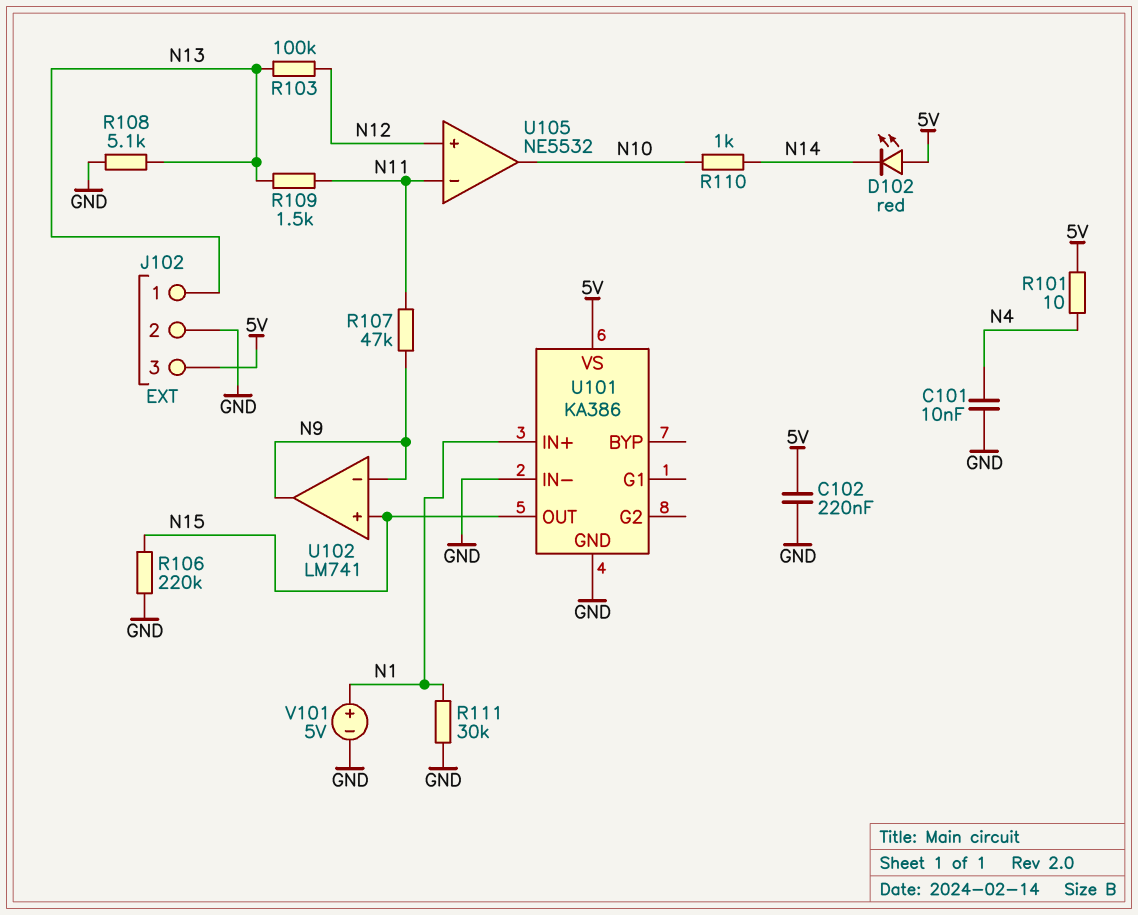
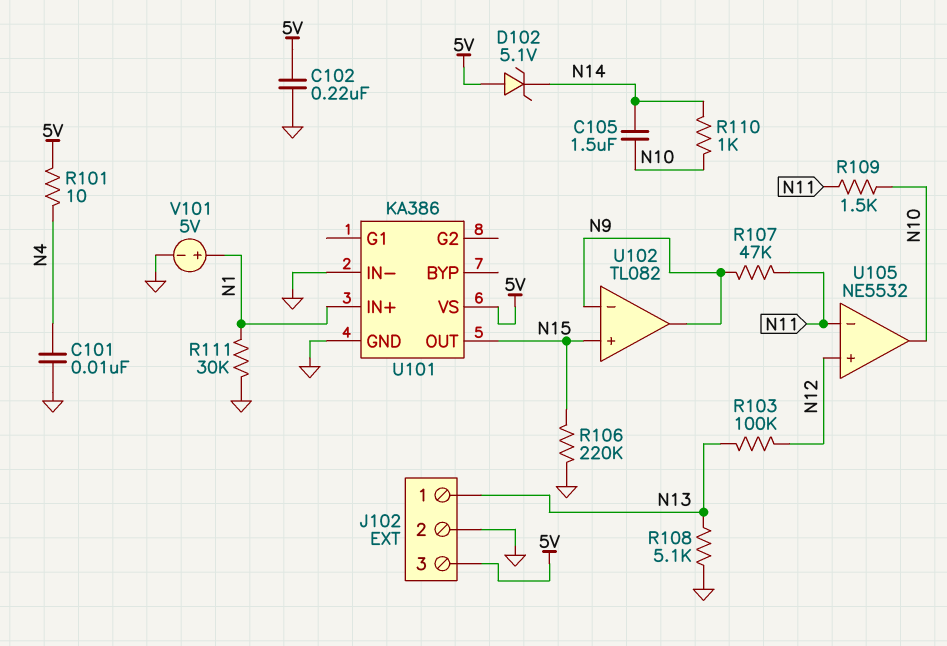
C105: none -> 1.5uF (N10, N14)
D102: LED red (A 5V, K N14) -> zener 5.1V (A 5V, K N14)
R109: 1.5k (N11, N13) -> 1.5k (N10, N11)
U102: LM741 -> TL082

